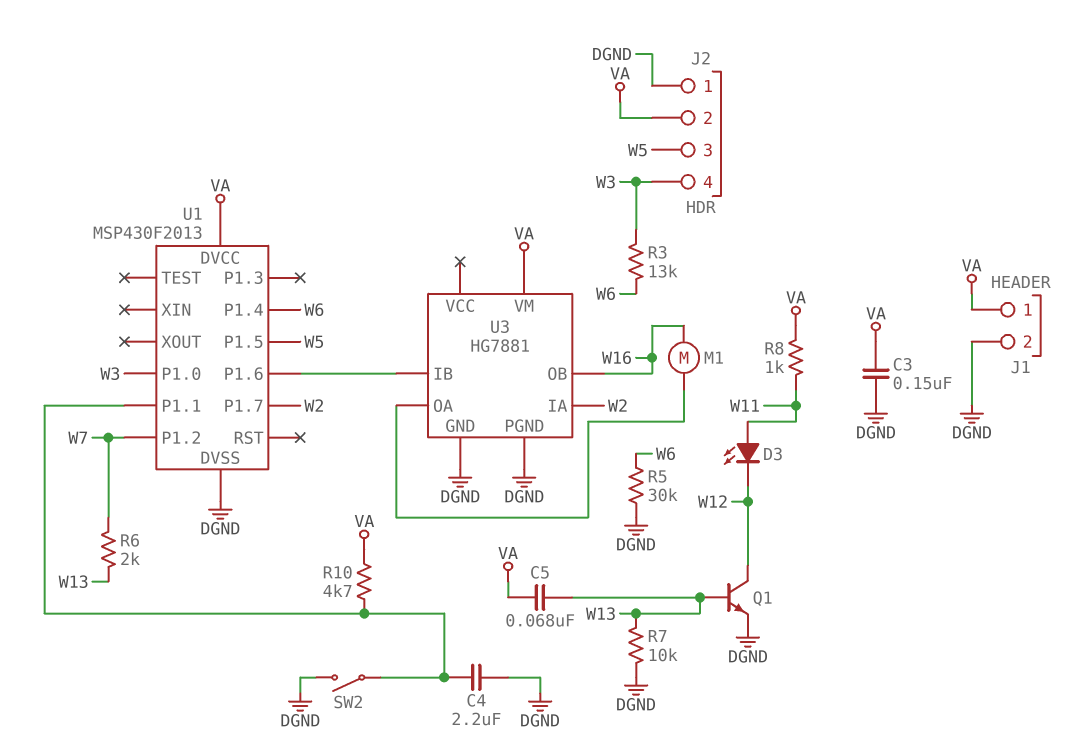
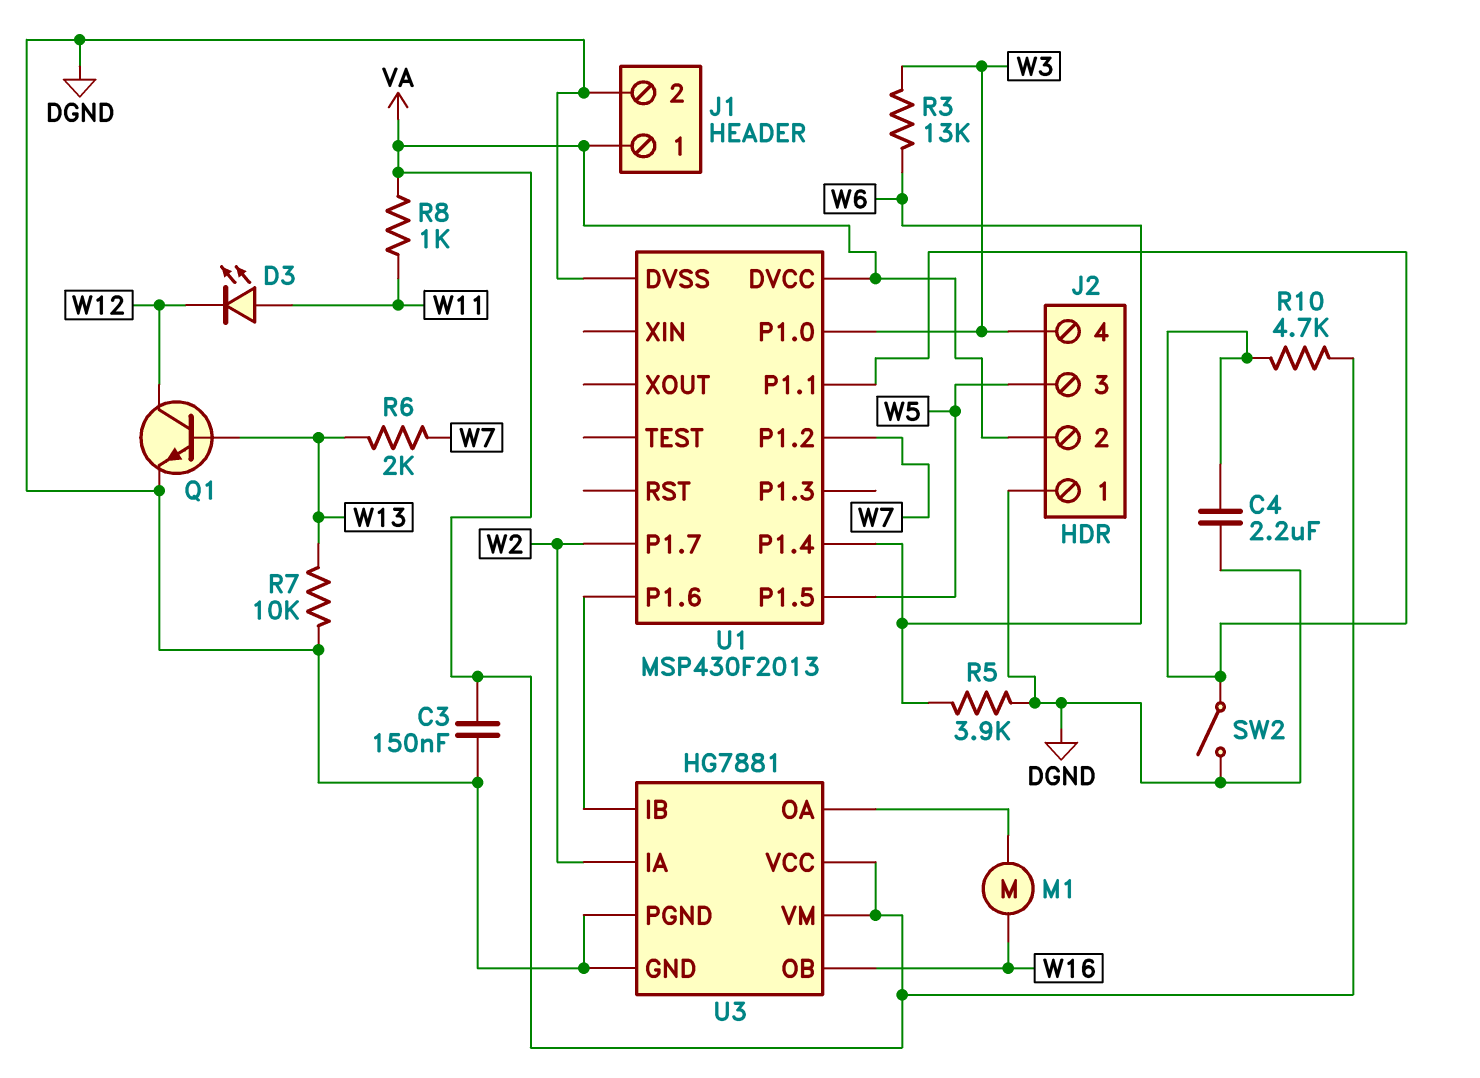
C5: 68nF (VA, W13) -> none
R5: 30k (DGND, W6) -> 3.9k (DGND, W6)
U3 pin VCC: none -> VA

